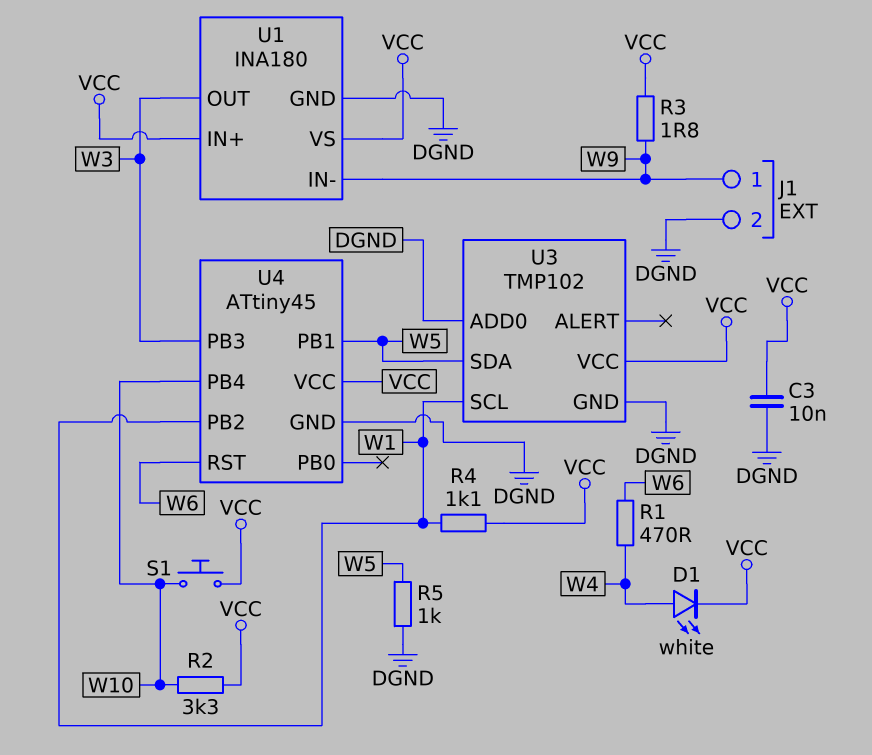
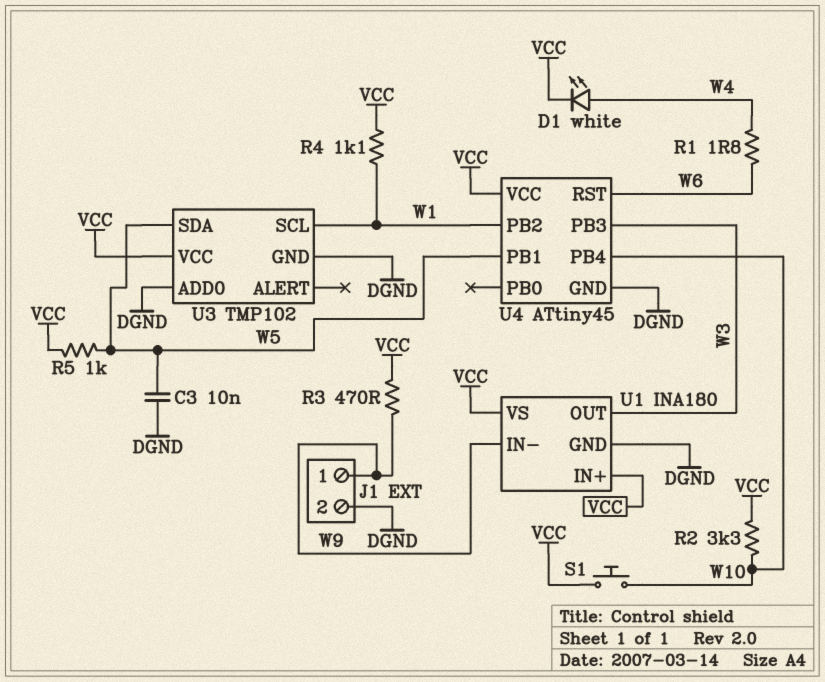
C3: 10nF (DGND, VCC) -> 10nF (DGND, W5)
R1: 470 (W4, W6) -> 1.8 (W4, W6)
R3: 1.8 (VCC, W9) -> 470 (VCC, W9)
R5: 1k (DGND, W5) -> 1k (VCC, W5)

